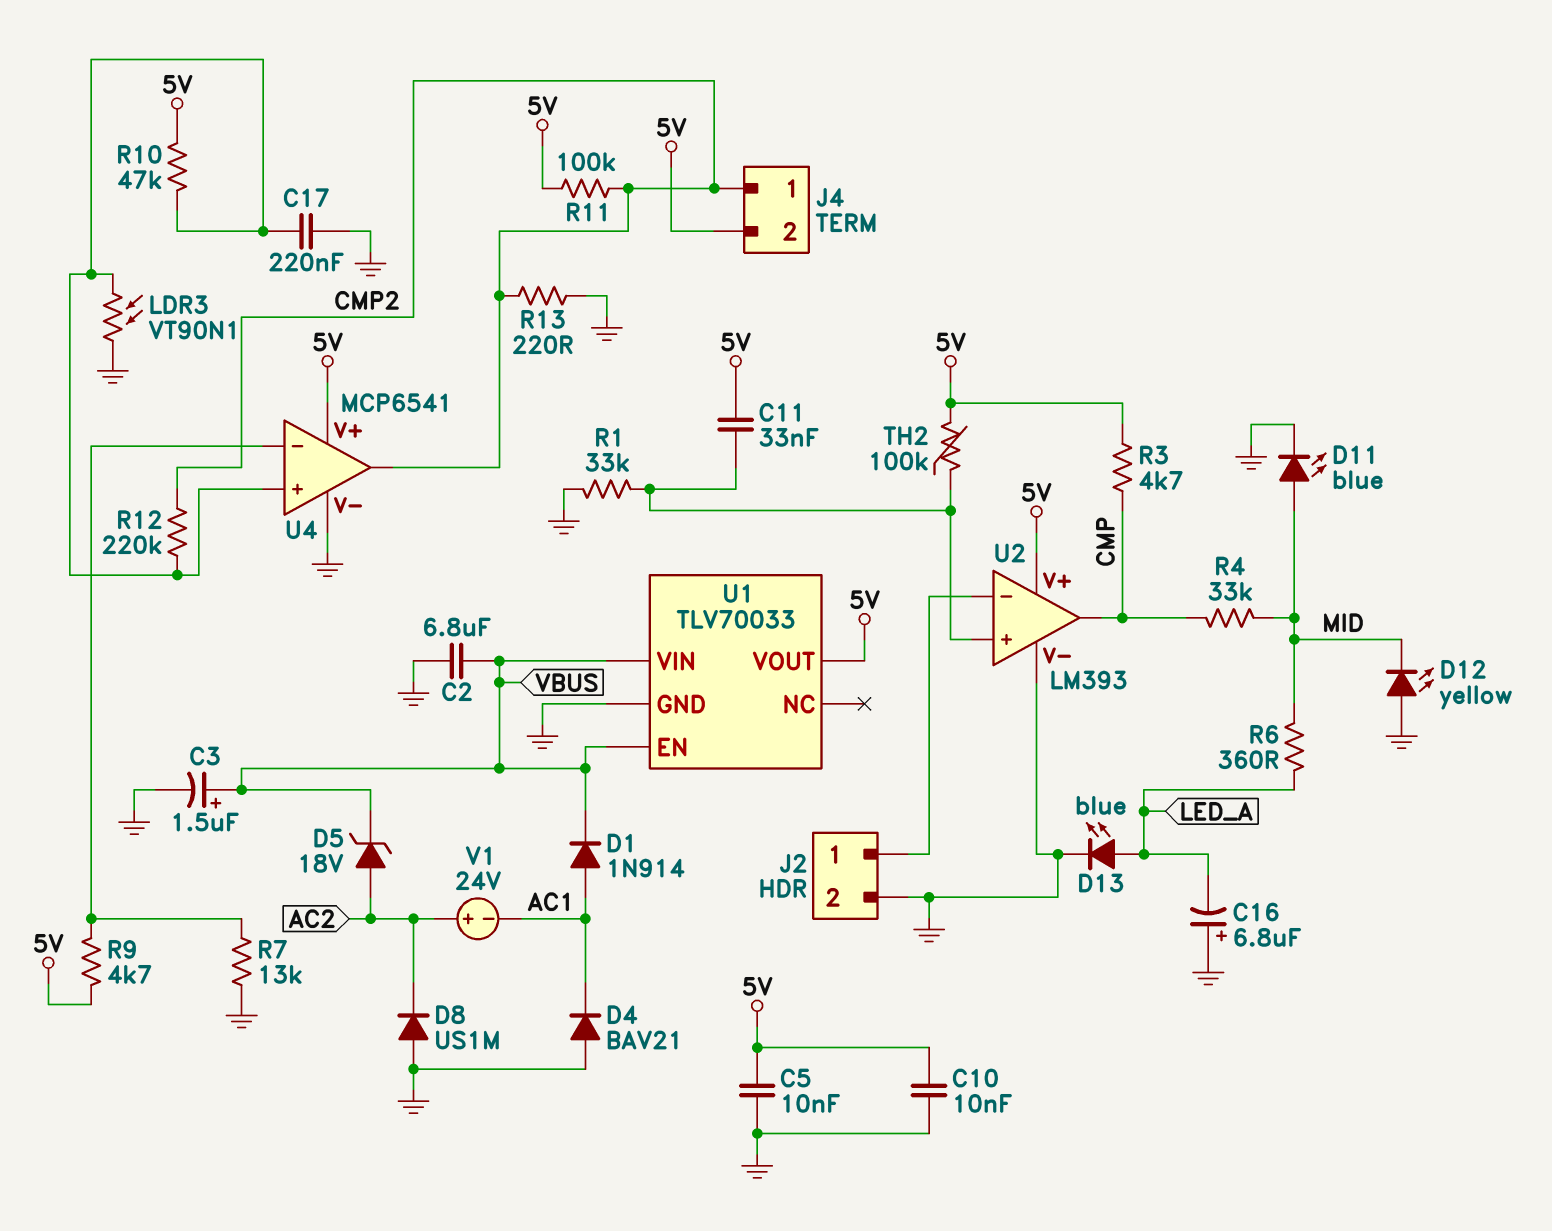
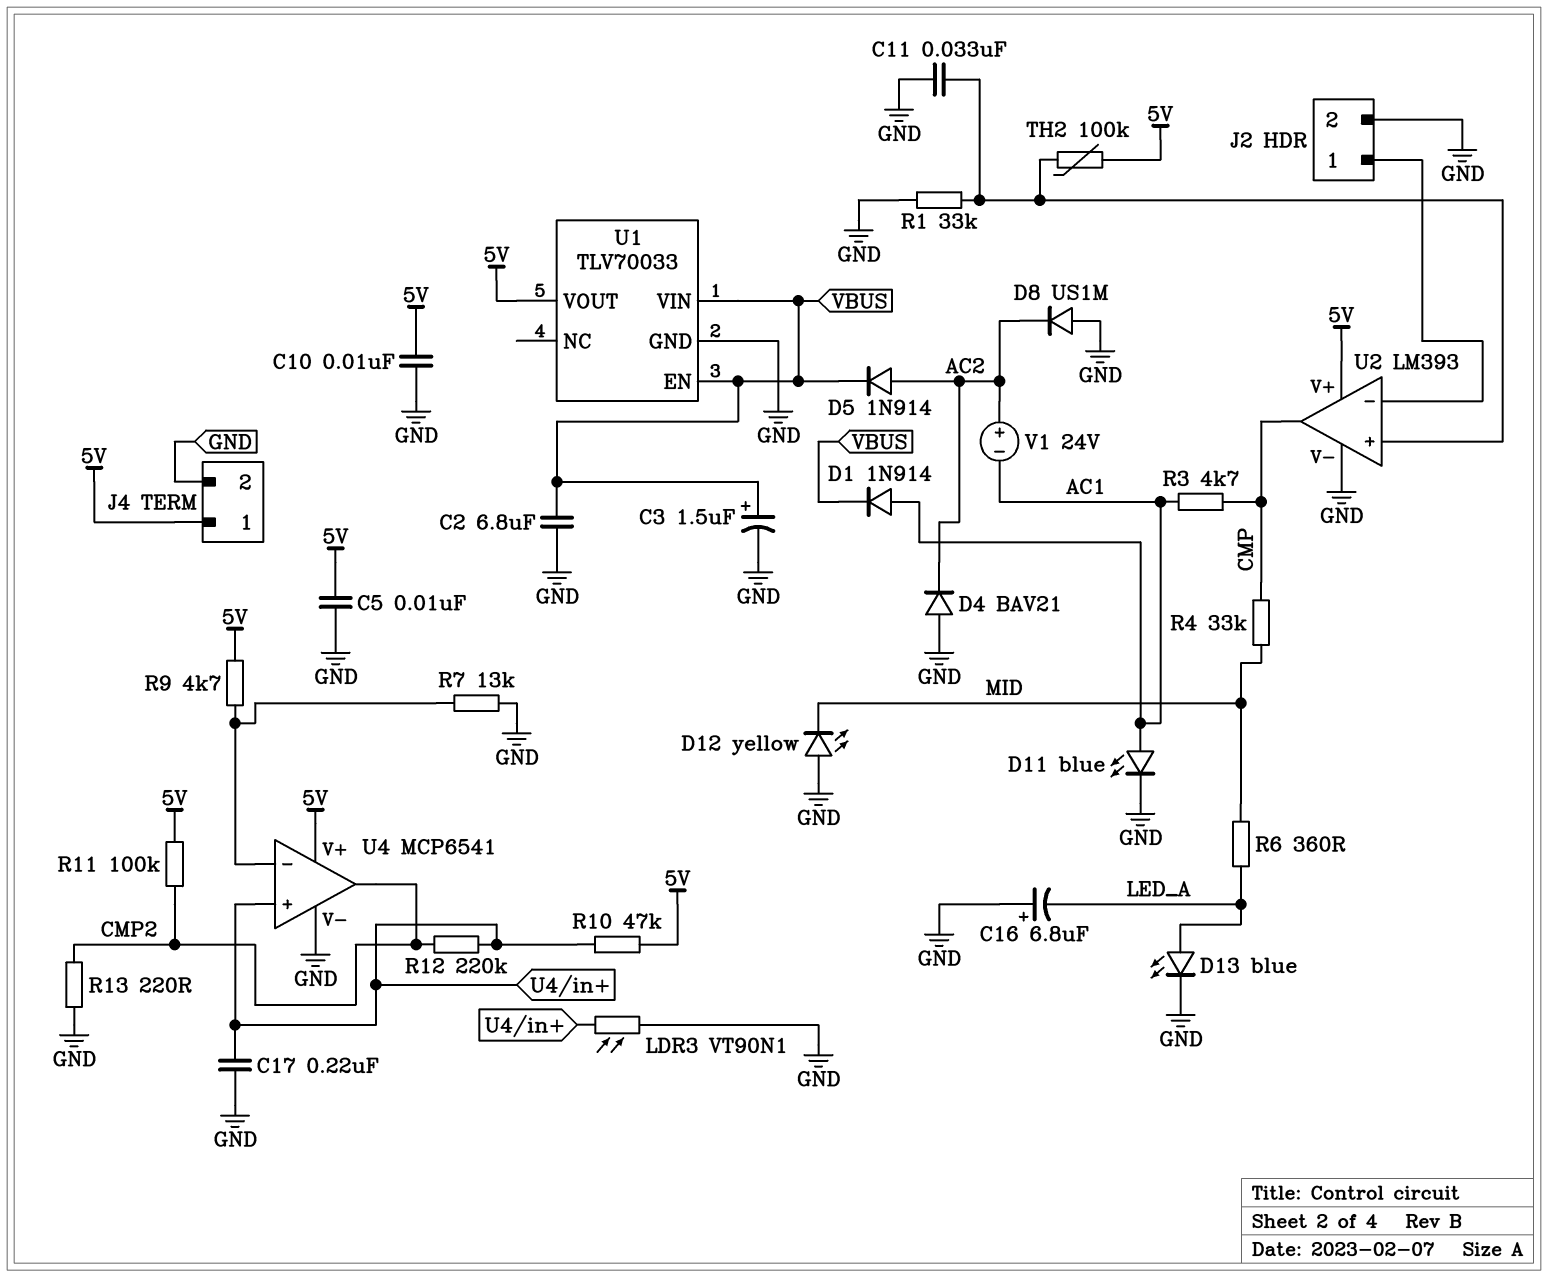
C11: 33nF (5V, U2/in+) -> 33nF (GND, U2/in+)
D4: diode BAV21 (A GND, K AC1) -> diode BAV21 (A GND, K AC2)
D5: zener 18V (A AC2, K VBUS) -> diode 1N914 (A AC2, K VBUS)
D11: LED blue (A MID, K GND) -> LED blue (A AC1, K GND)
J4 pin 1: CMP2 -> 5V
J4 pin 2: 5V -> GND
R3: 4.7k (5V, CMP) -> 4.7k (AC1, CMP)

